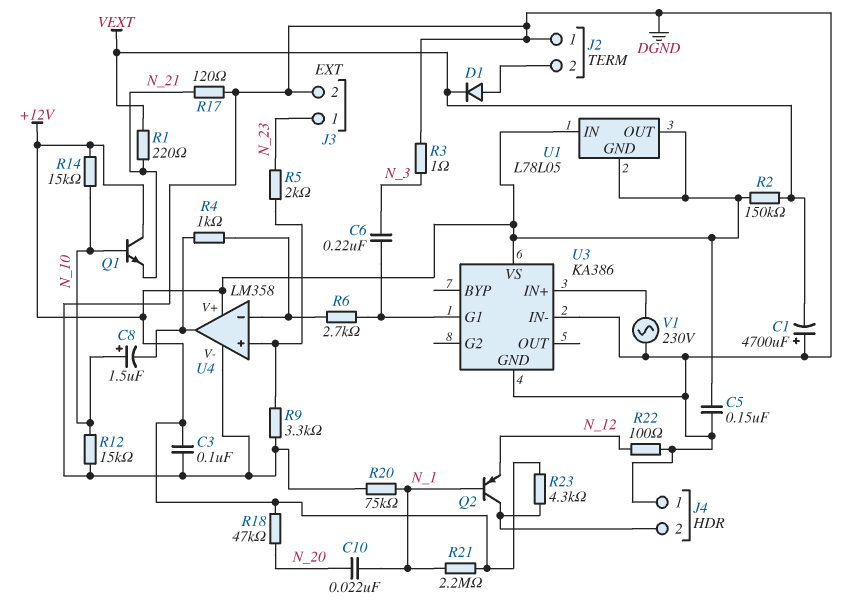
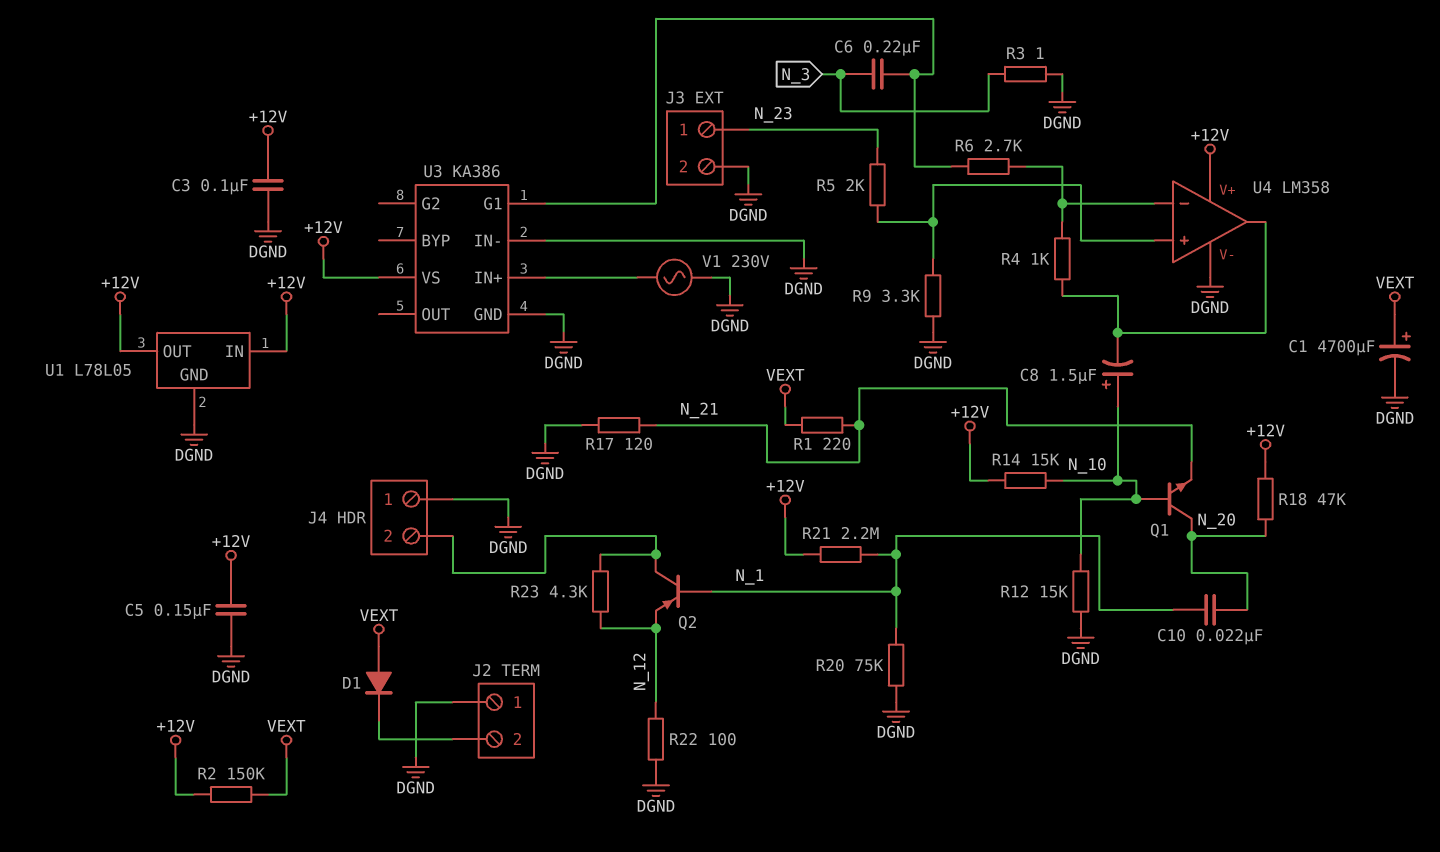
C1: 4700uF (plus DGND, minus VEXT) -> 4700uF (plus VEXT, minus DGND)
D1: diode (A J2/2, K VEXT) -> diode (A VEXT, K J2/2)
Q1: NPN (B N_10, C +12V, E N_21) -> NPN (B N_10, C N_20, E N_21)
R23: 4.3k (+12V, J4/2) -> 4.3k (J4/2, N_12)
U1 pin GND: +12V -> DGND

